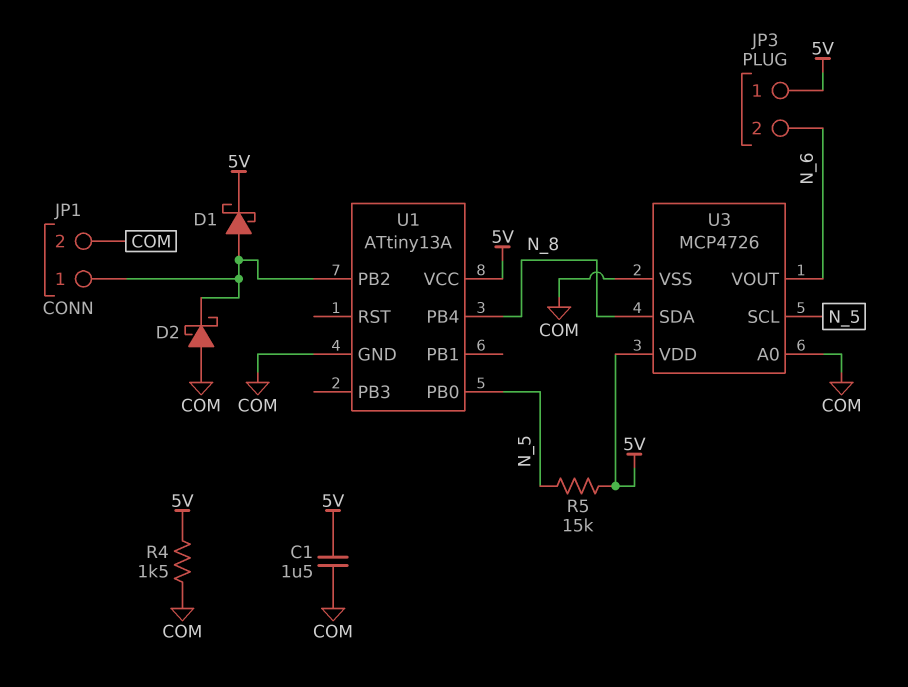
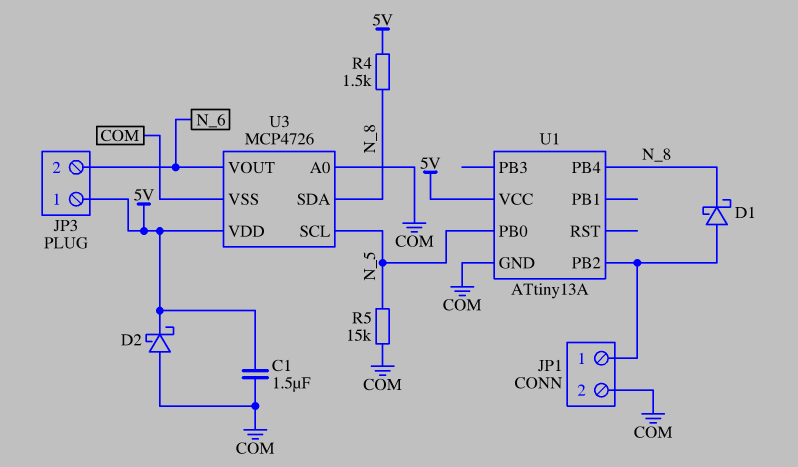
D1: schottky (A JP1/1, K 5V) -> schottky (A JP1/1, K N_8)
D2: schottky (A COM, K JP1/1) -> schottky (A COM, K 5V)
R4: 1.5k (5V, COM) -> 1.5k (5V, N_8)
R5: 15k (5V, N_5) -> 15k (COM, N_5)

